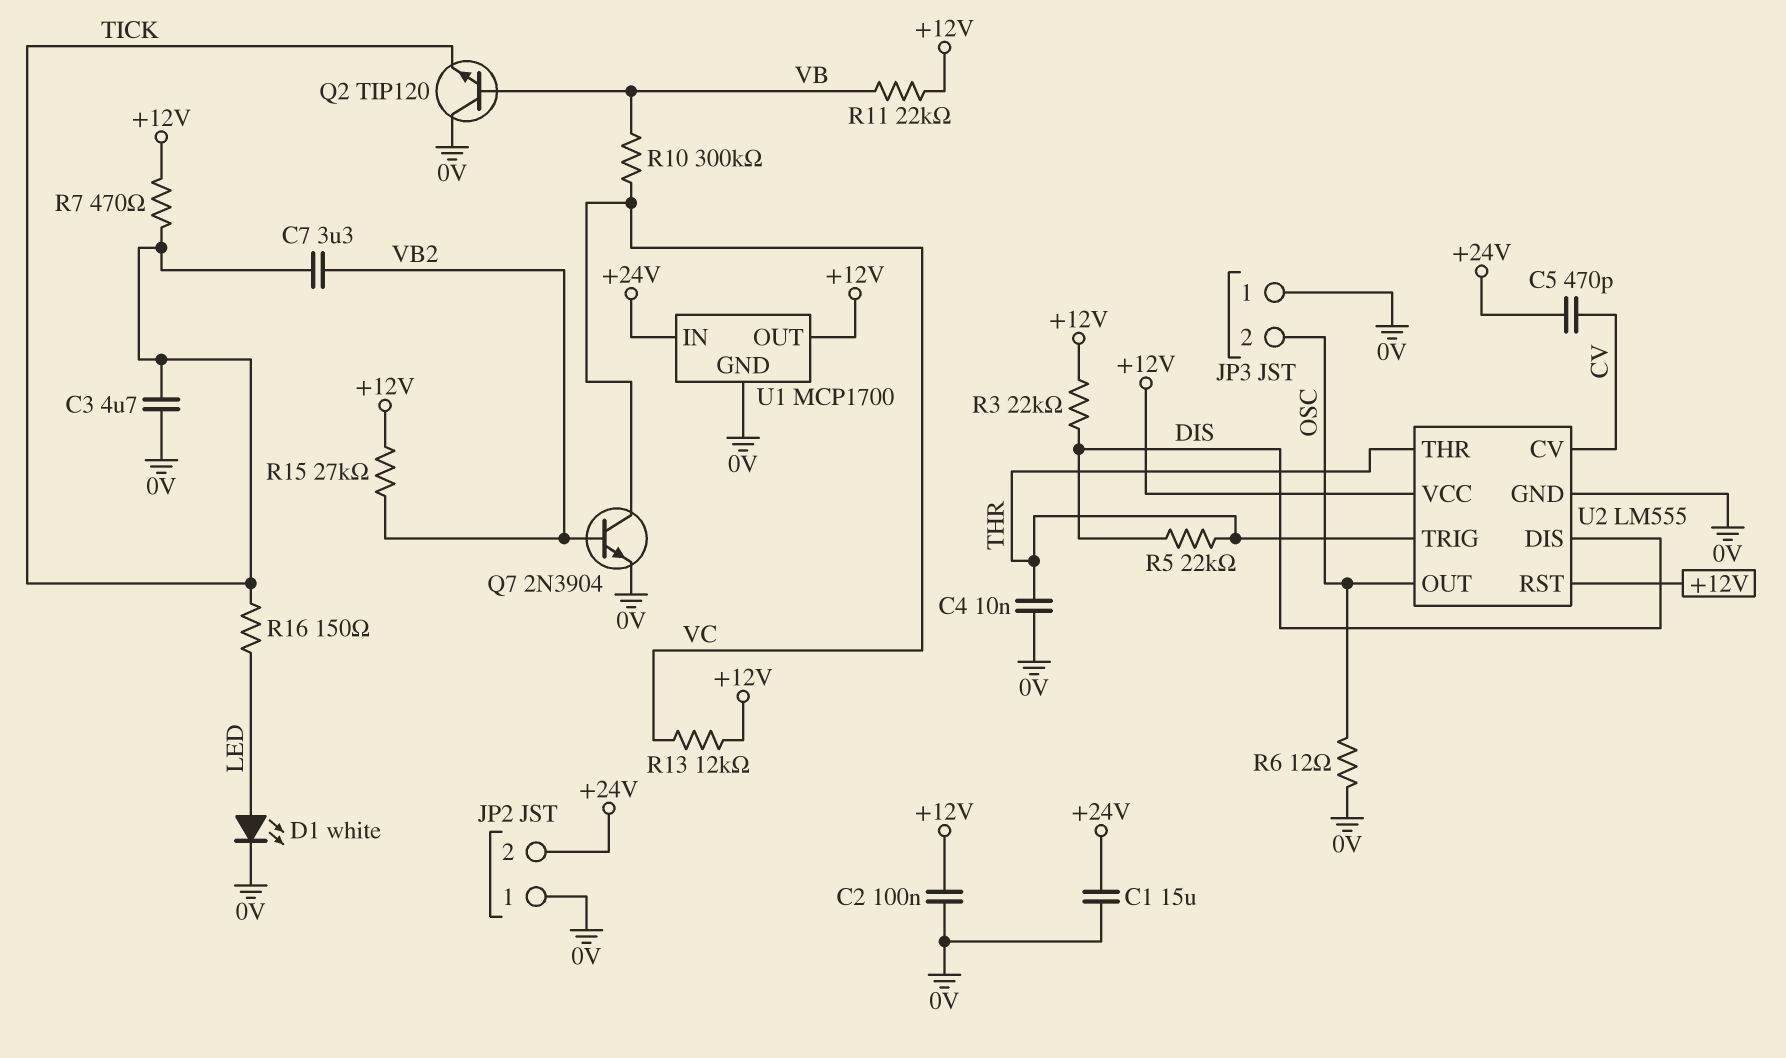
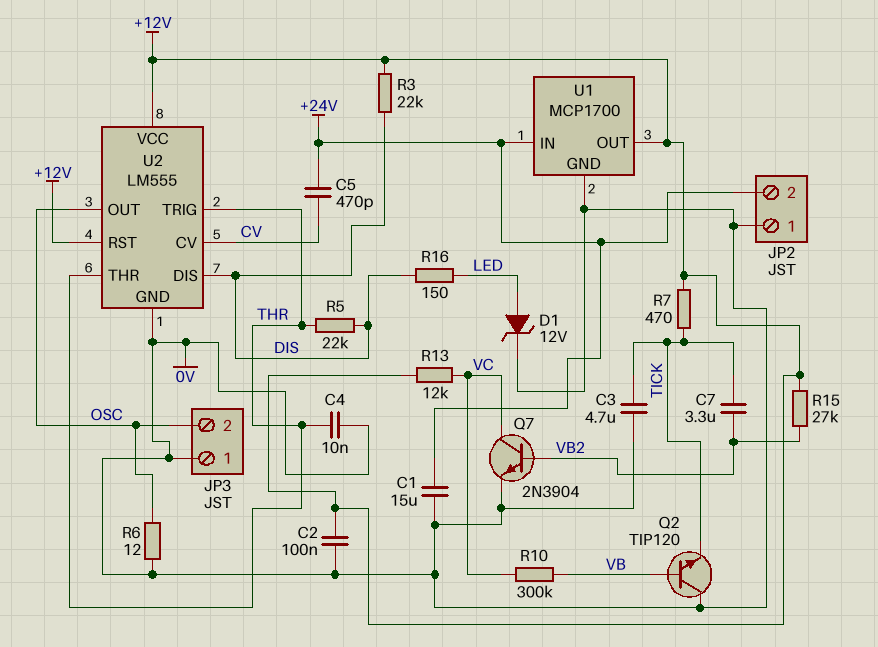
D1: LED white (A LED, K 0V) -> zener 12V (A LED, K 0V)
R11: 22k (+12V, VB) -> none
R16: 150 (LED, TICK) -> 150 (DIS, LED)

